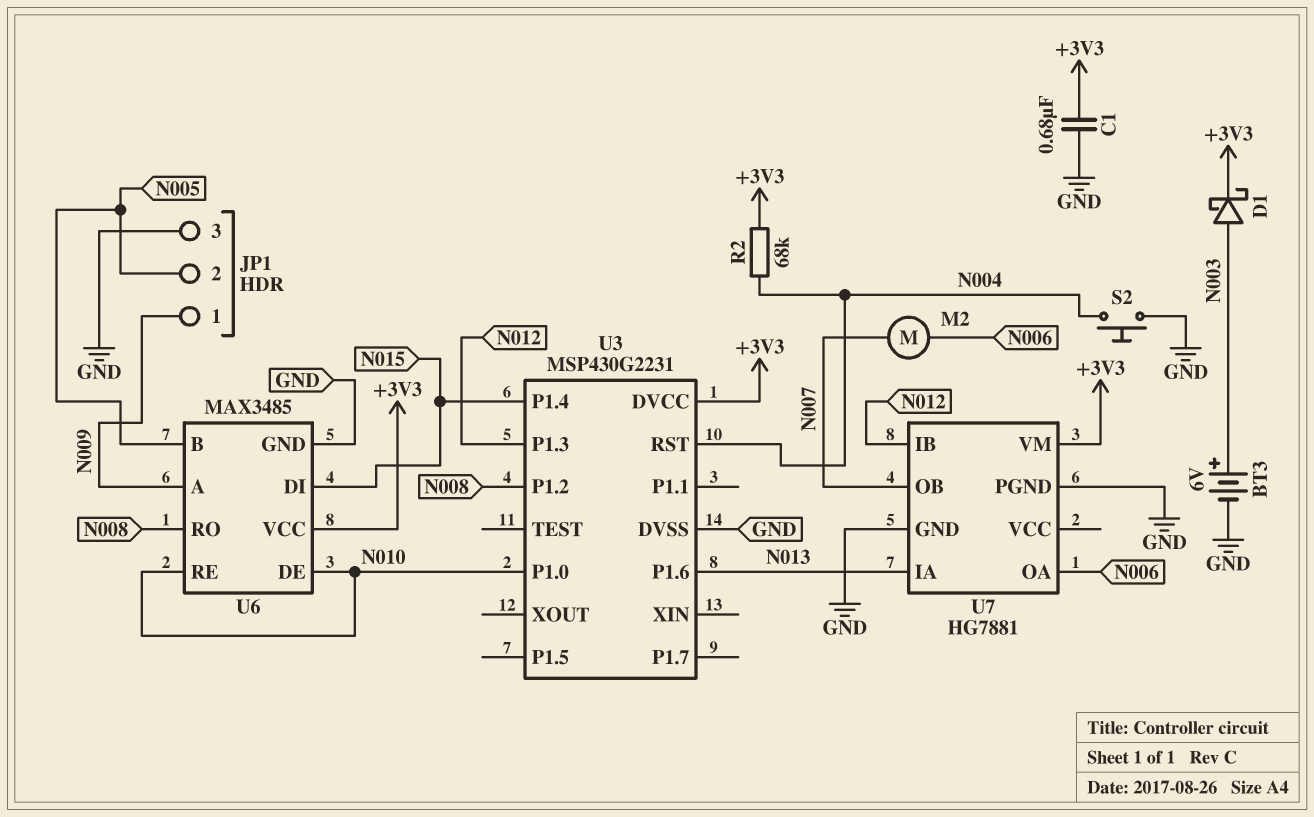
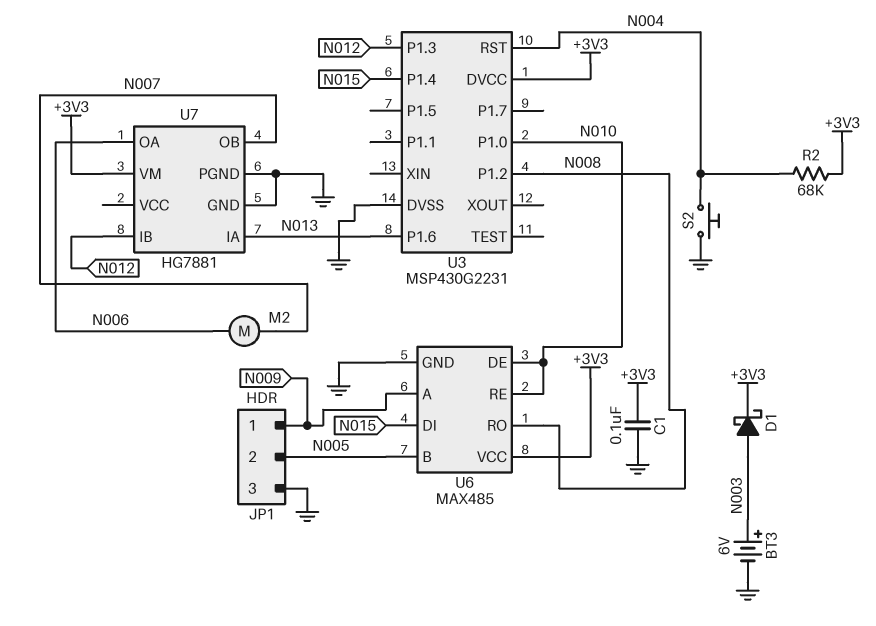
C1: 680nF (+3V3, GND) -> 100nF (+3V3, GND)
U6: MAX3485 -> MAX485

